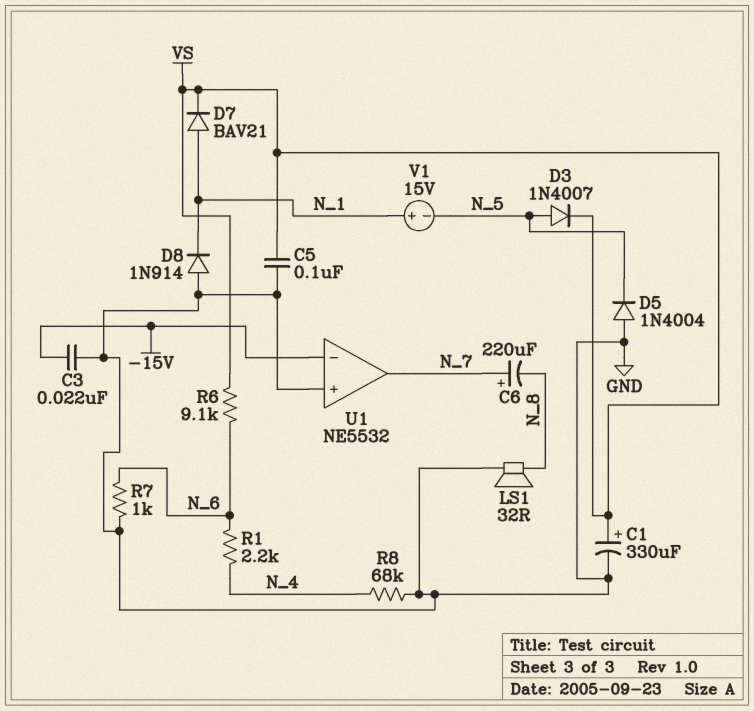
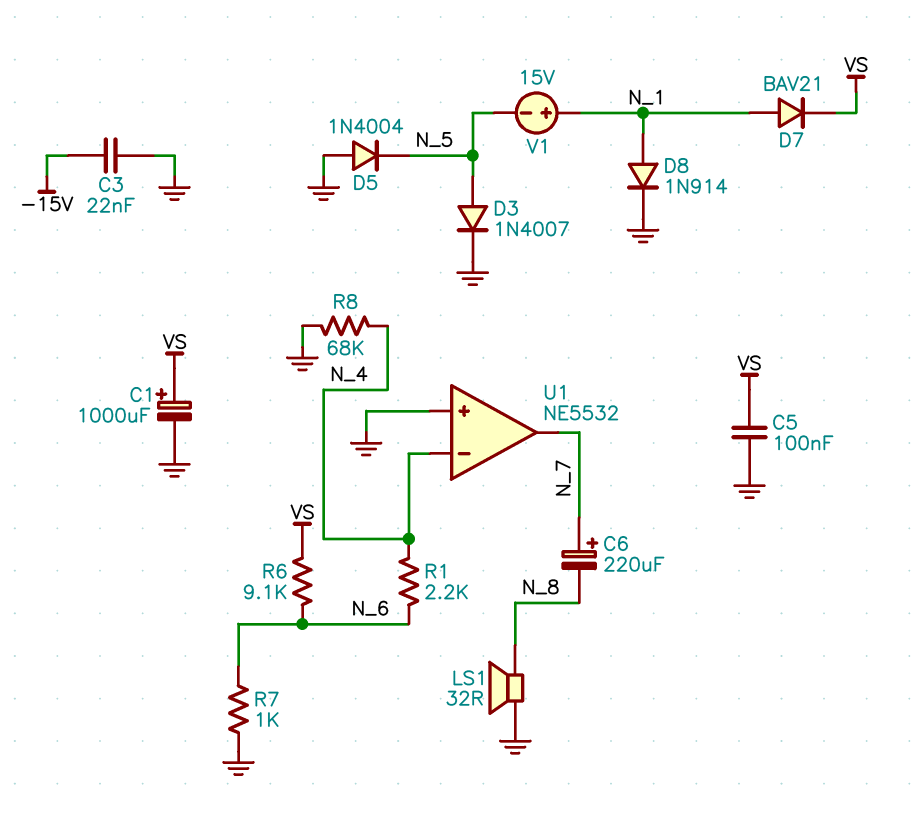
C1: 330uF (plus VS, minus GND) -> 1000uF (plus VS, minus GND)
D3: diode 1N4007 (A N_5, K VS) -> diode 1N4007 (A N_5, K GND)
D8: diode 1N914 (A GND, K N_1) -> diode 1N914 (A N_1, K GND)
U1 pin in-: -15V -> N_4

